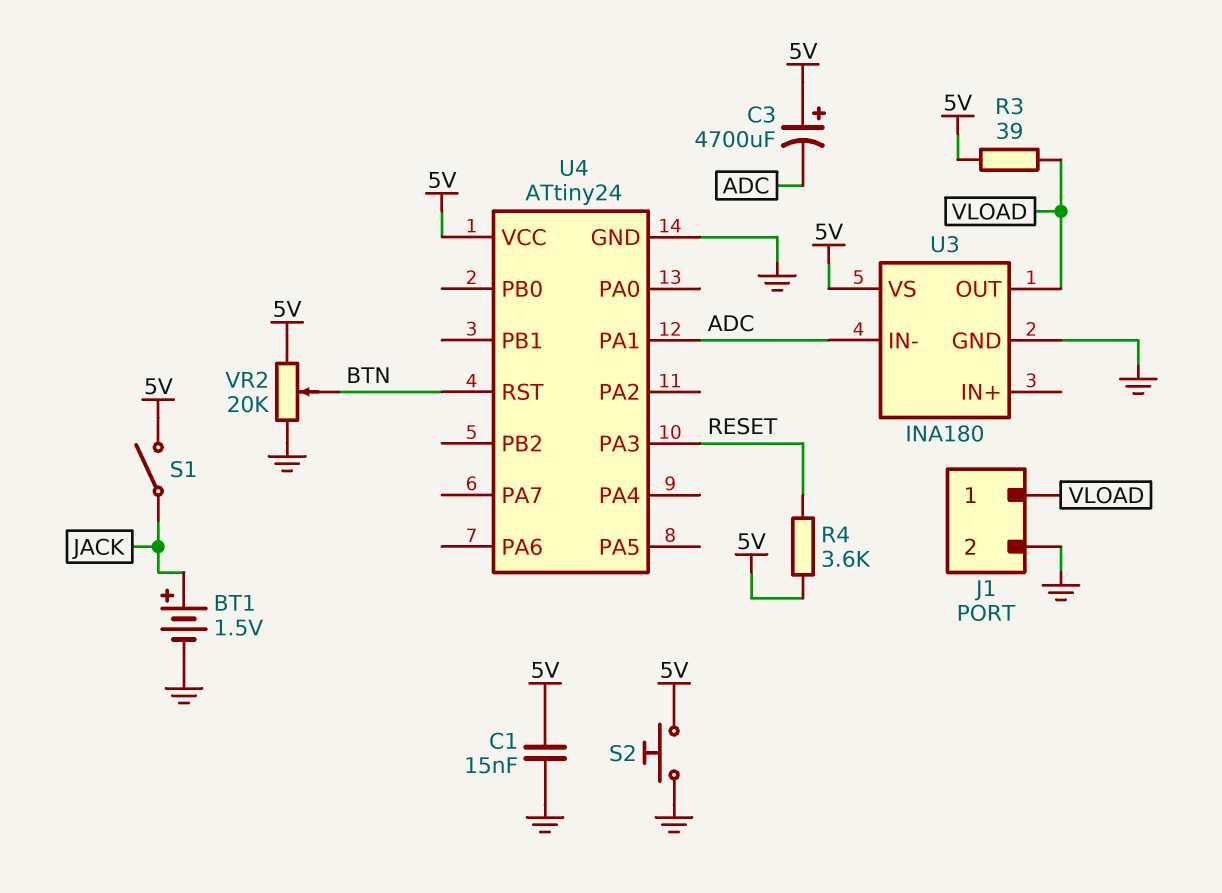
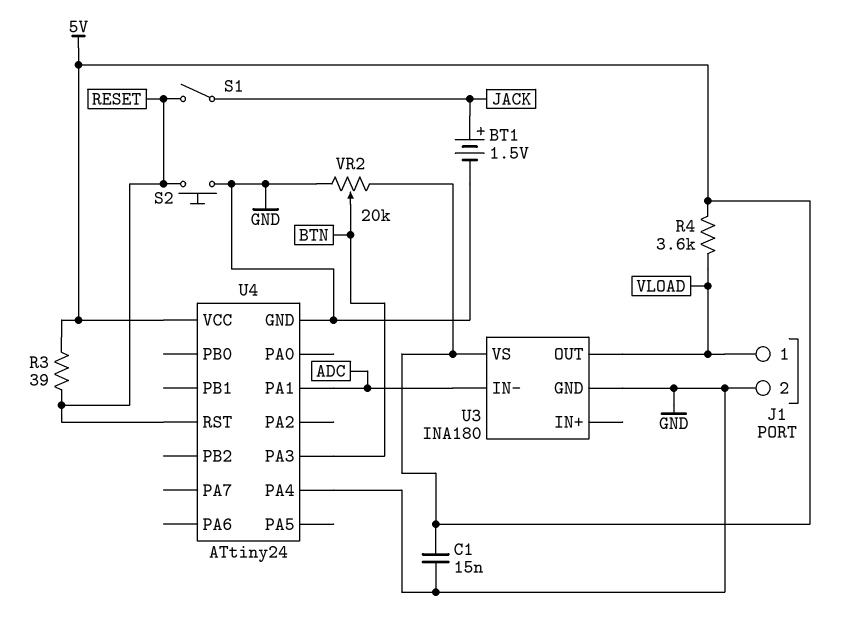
C3: 4700uF (plus 5V, minus ADC) -> none
R3: 39 (5V, VLOAD) -> 39 (5V, RESET)
R4: 3.6k (5V, RESET) -> 3.6k (5V, VLOAD)
S1: switch (5V, JACK) -> switch (JACK, RESET)
S2: button (5V, GND) -> button (GND, RESET)
U4 pin PA3: RESET -> BTN
U4 pin PA4: none -> GND
U4 pin RST: BTN -> RESET

